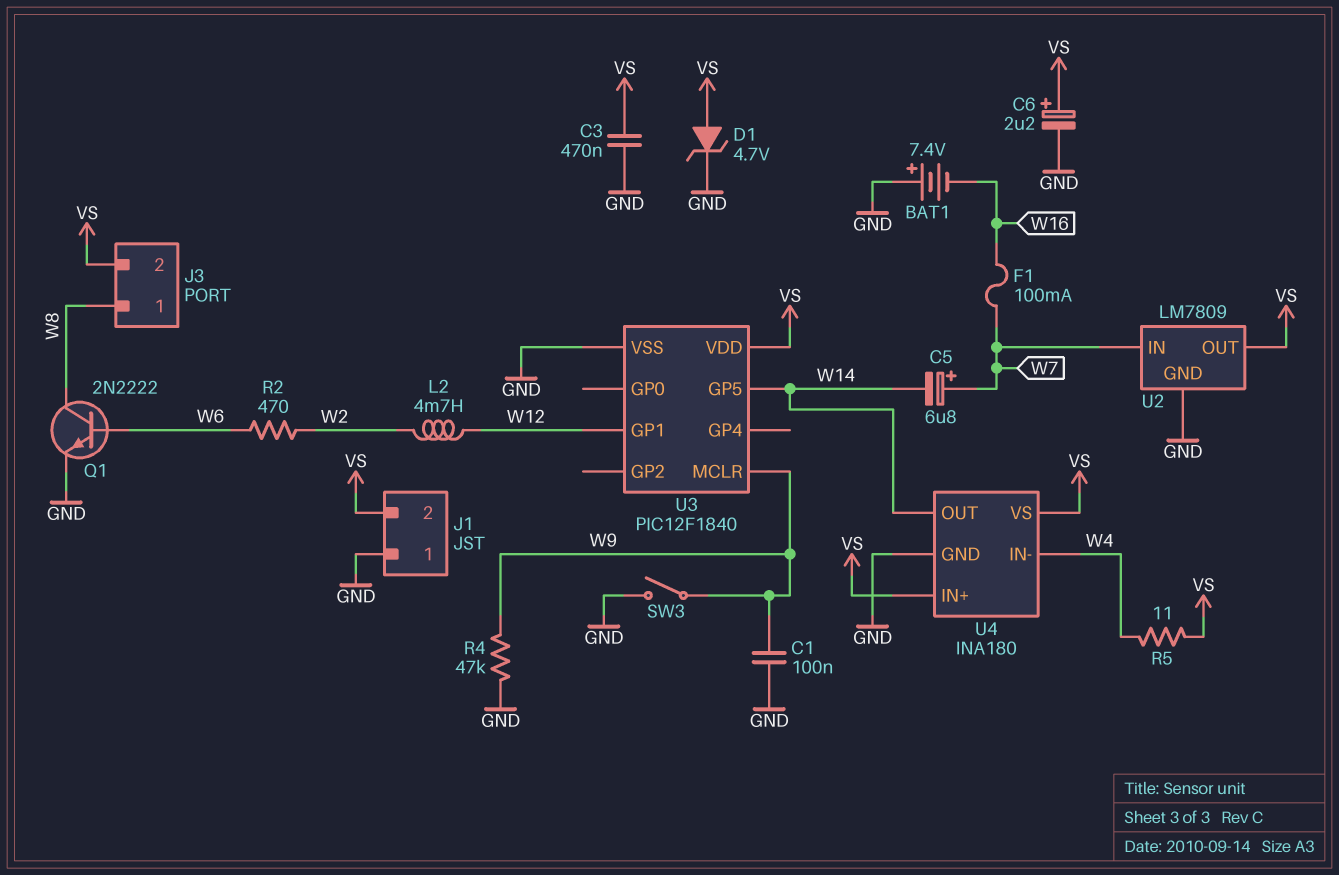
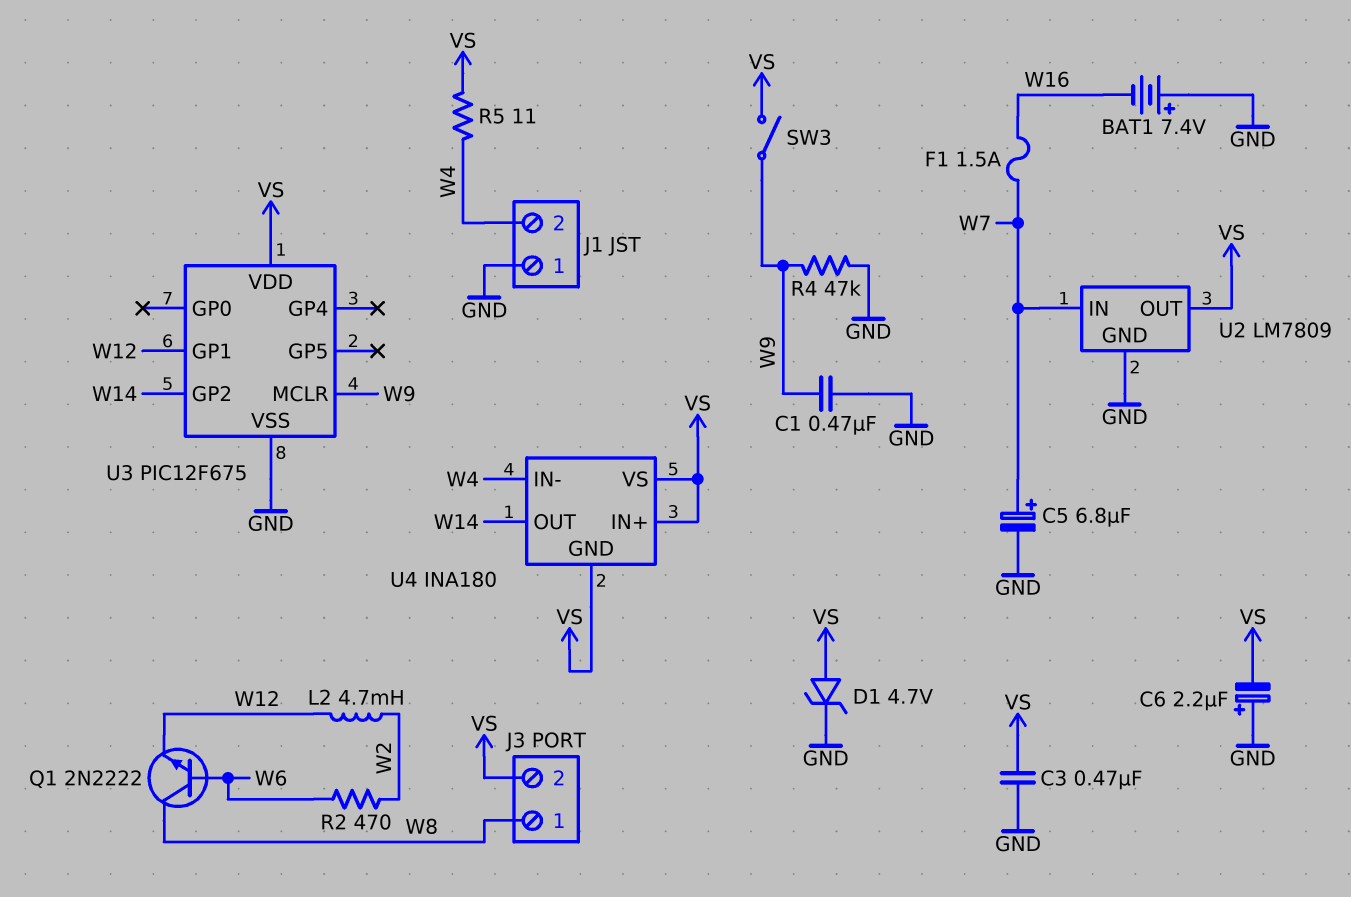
C1: 100nF (GND, W9) -> 470nF (GND, W9)
C5: 6.8uF (plus W7, minus W14) -> 6.8uF (plus W7, minus GND)
C6: 2.2uF (plus VS, minus GND) -> 2.2uF (plus GND, minus VS)
F1: 100mA (W7, W16) -> 1.5A (W7, W16)
J1 pin 2: VS -> W4
Q1: NPN 2N2222 (B W6, C W8, E GND) -> NPN 2N2222 (B W6, C W8, E W12)
SW3: switch (GND, W9) -> switch (VS, W9)
U3: PIC12F1840 -> PIC12F675
U3 pin GP2: none -> W14
U3 pin GP5: W14 -> none
U4 pin GND: GND -> VS

